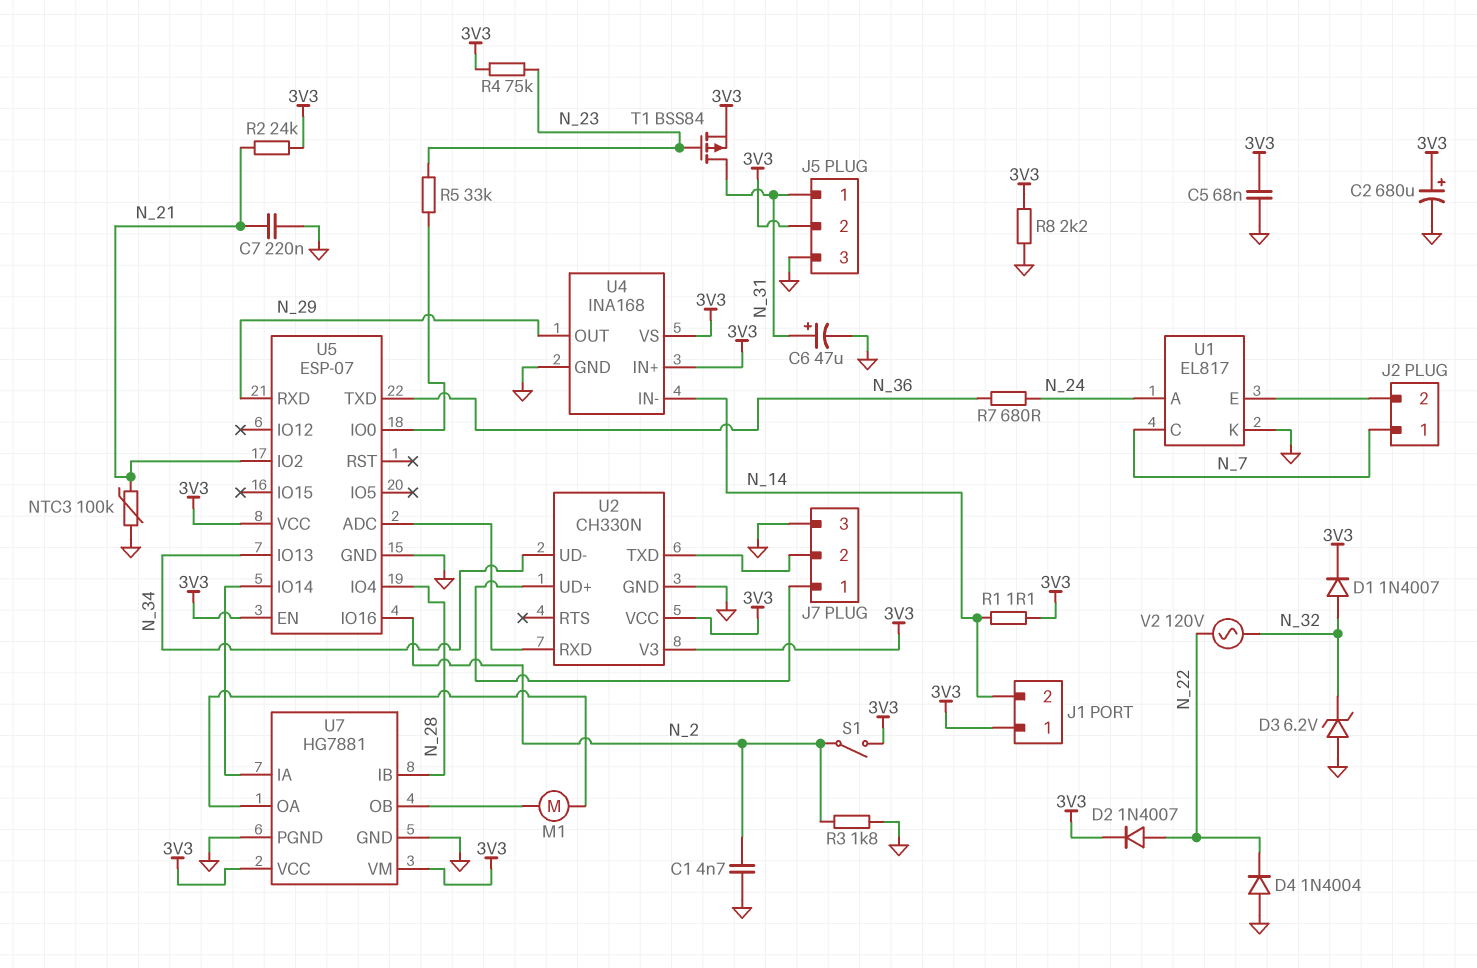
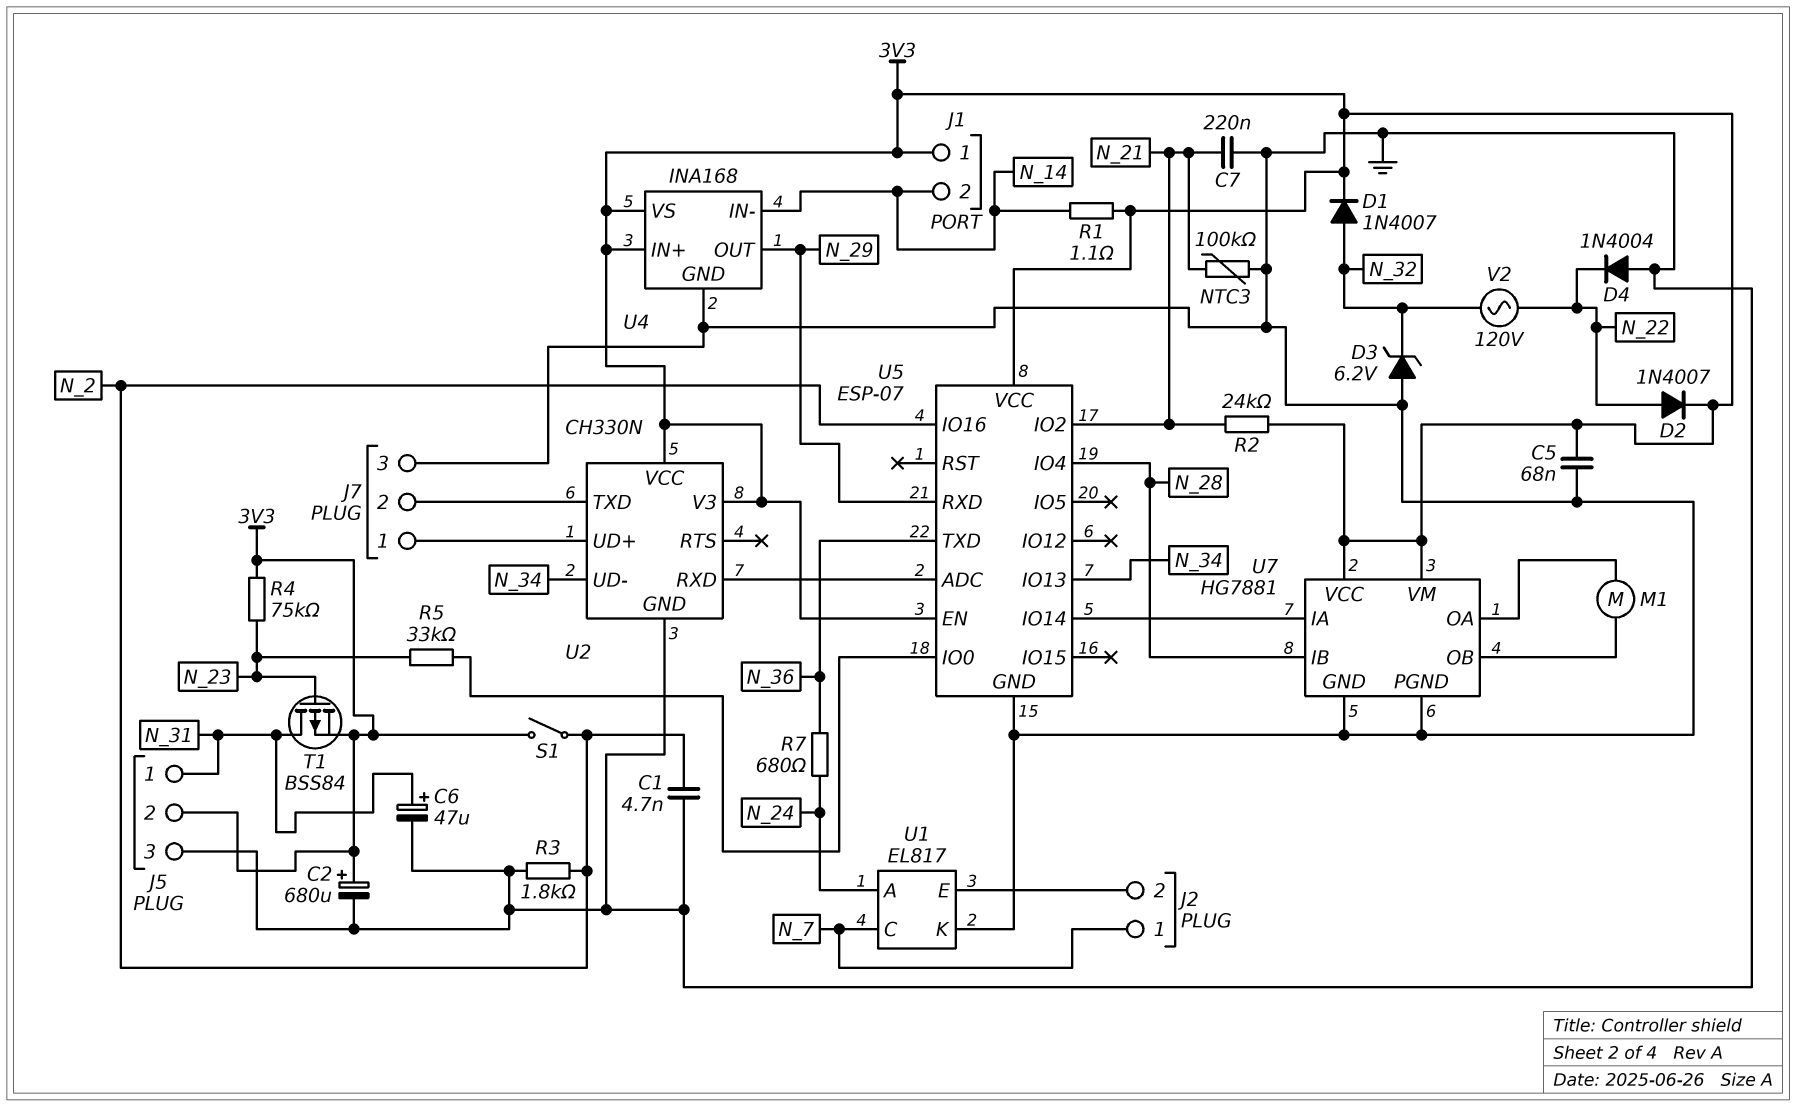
R8: 2.2k (3V3, GND) -> none

